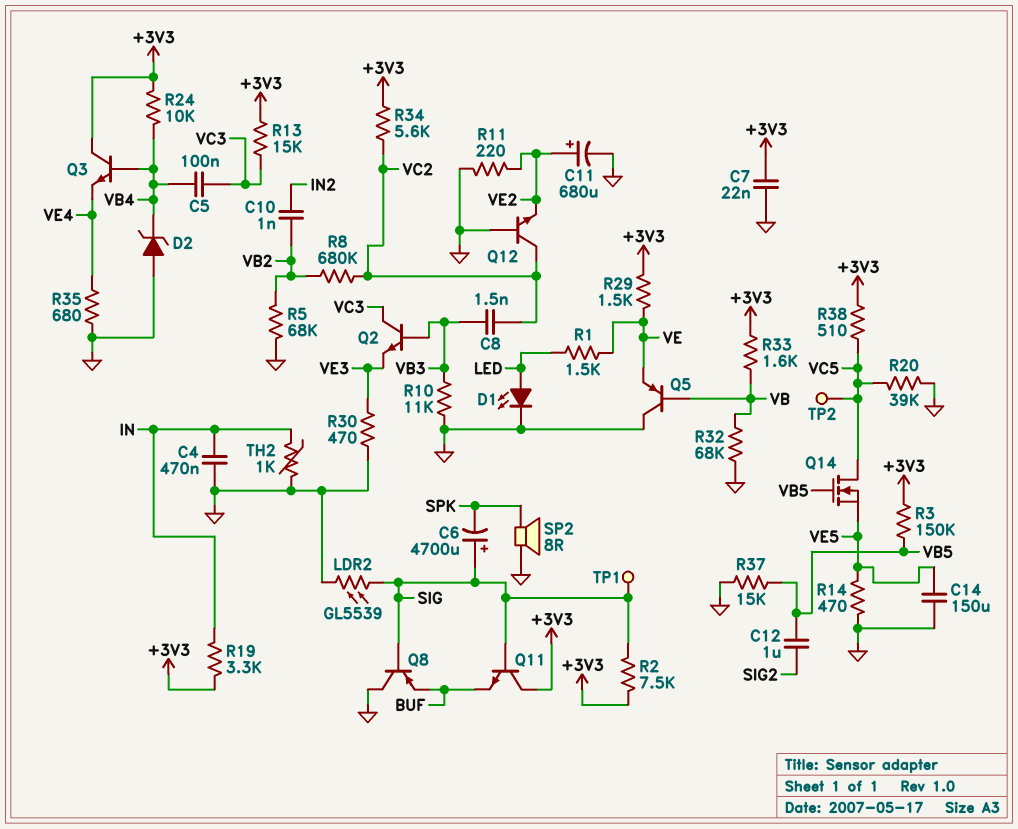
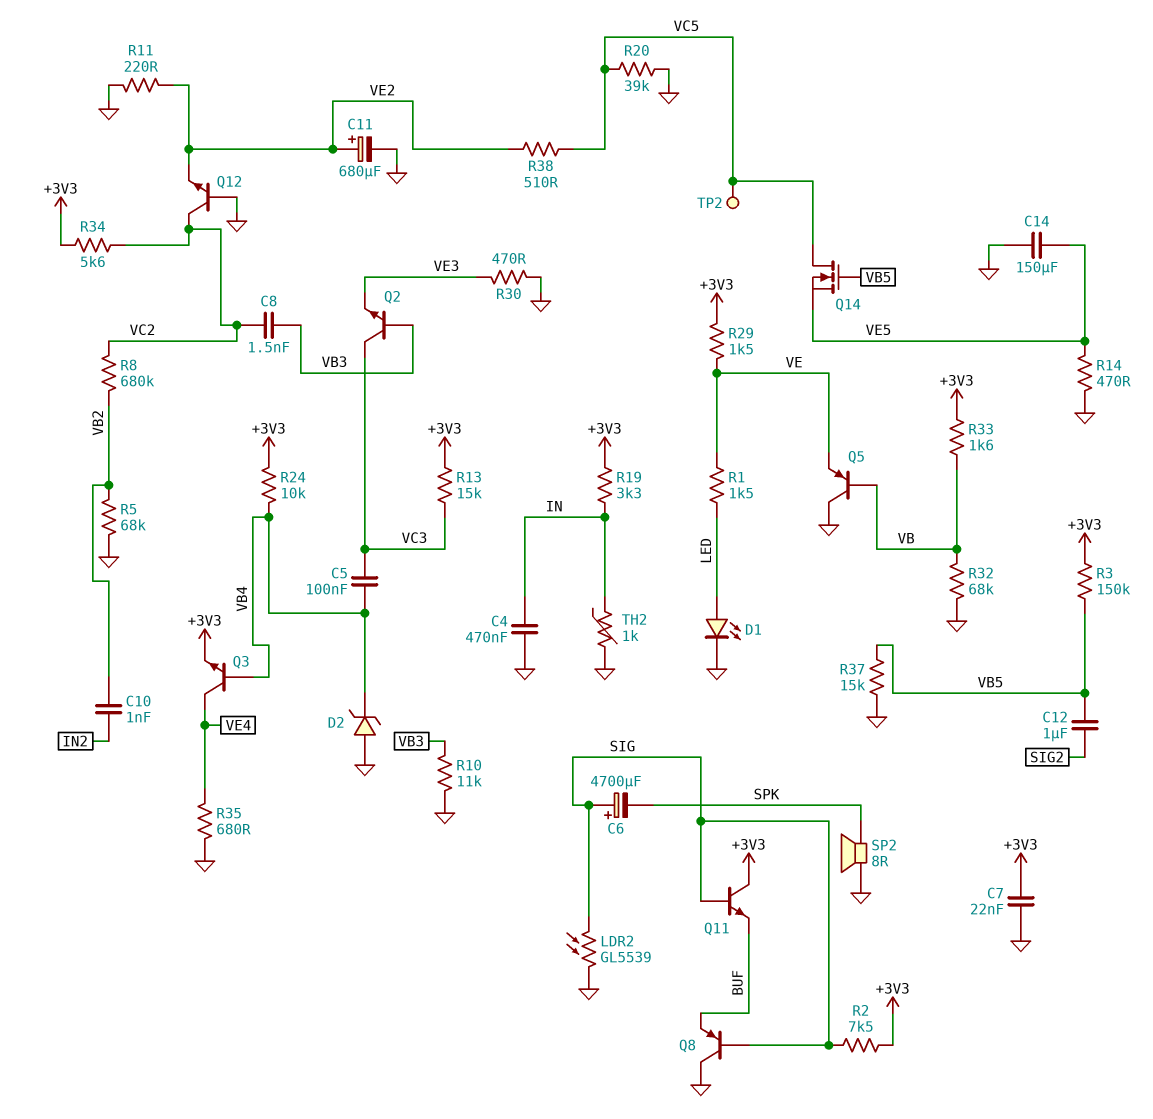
Q3: NPN (B VB4, C +3V3, E VE4) -> NPN (B VB4, C VE4, E +3V3)
R38: 510 (+3V3, VC5) -> 510 (VC5, VE2)
TP1: test point (SIG) -> none

